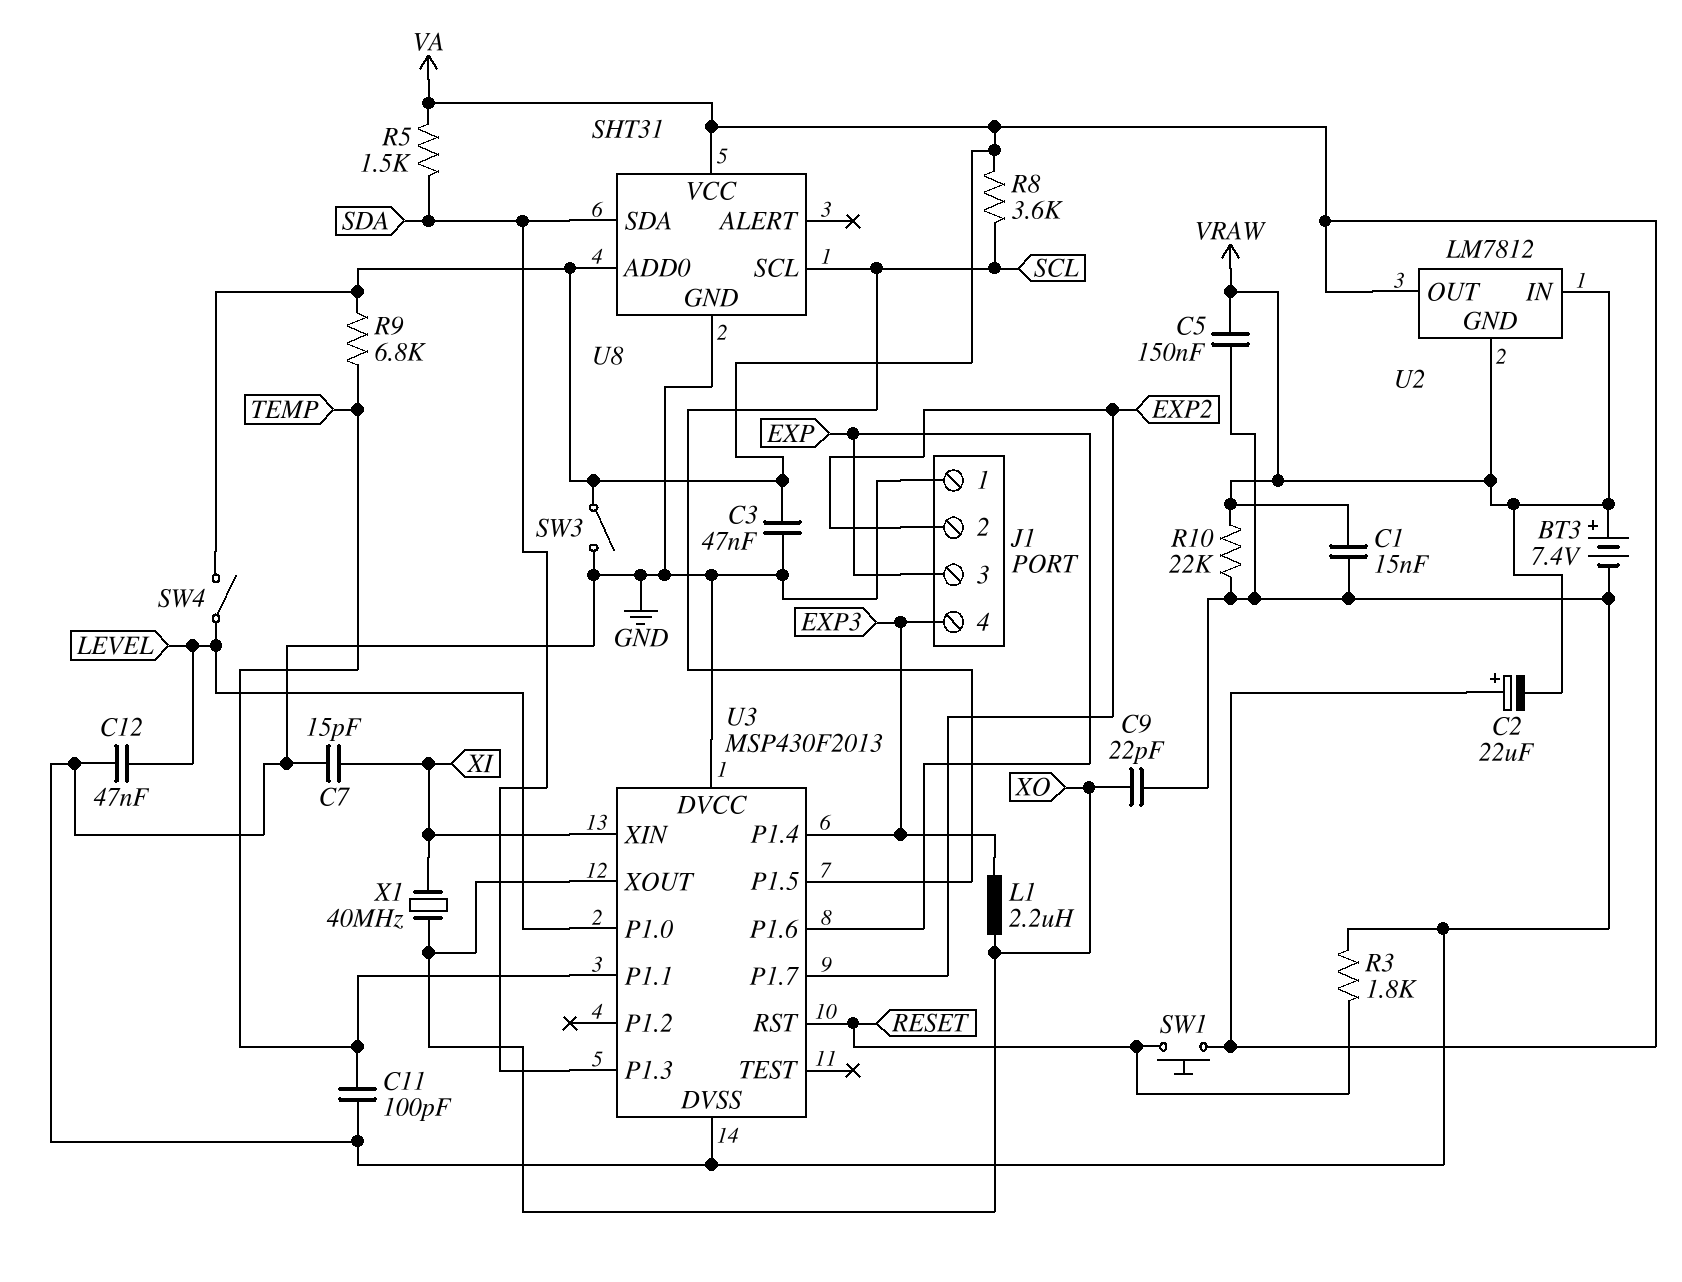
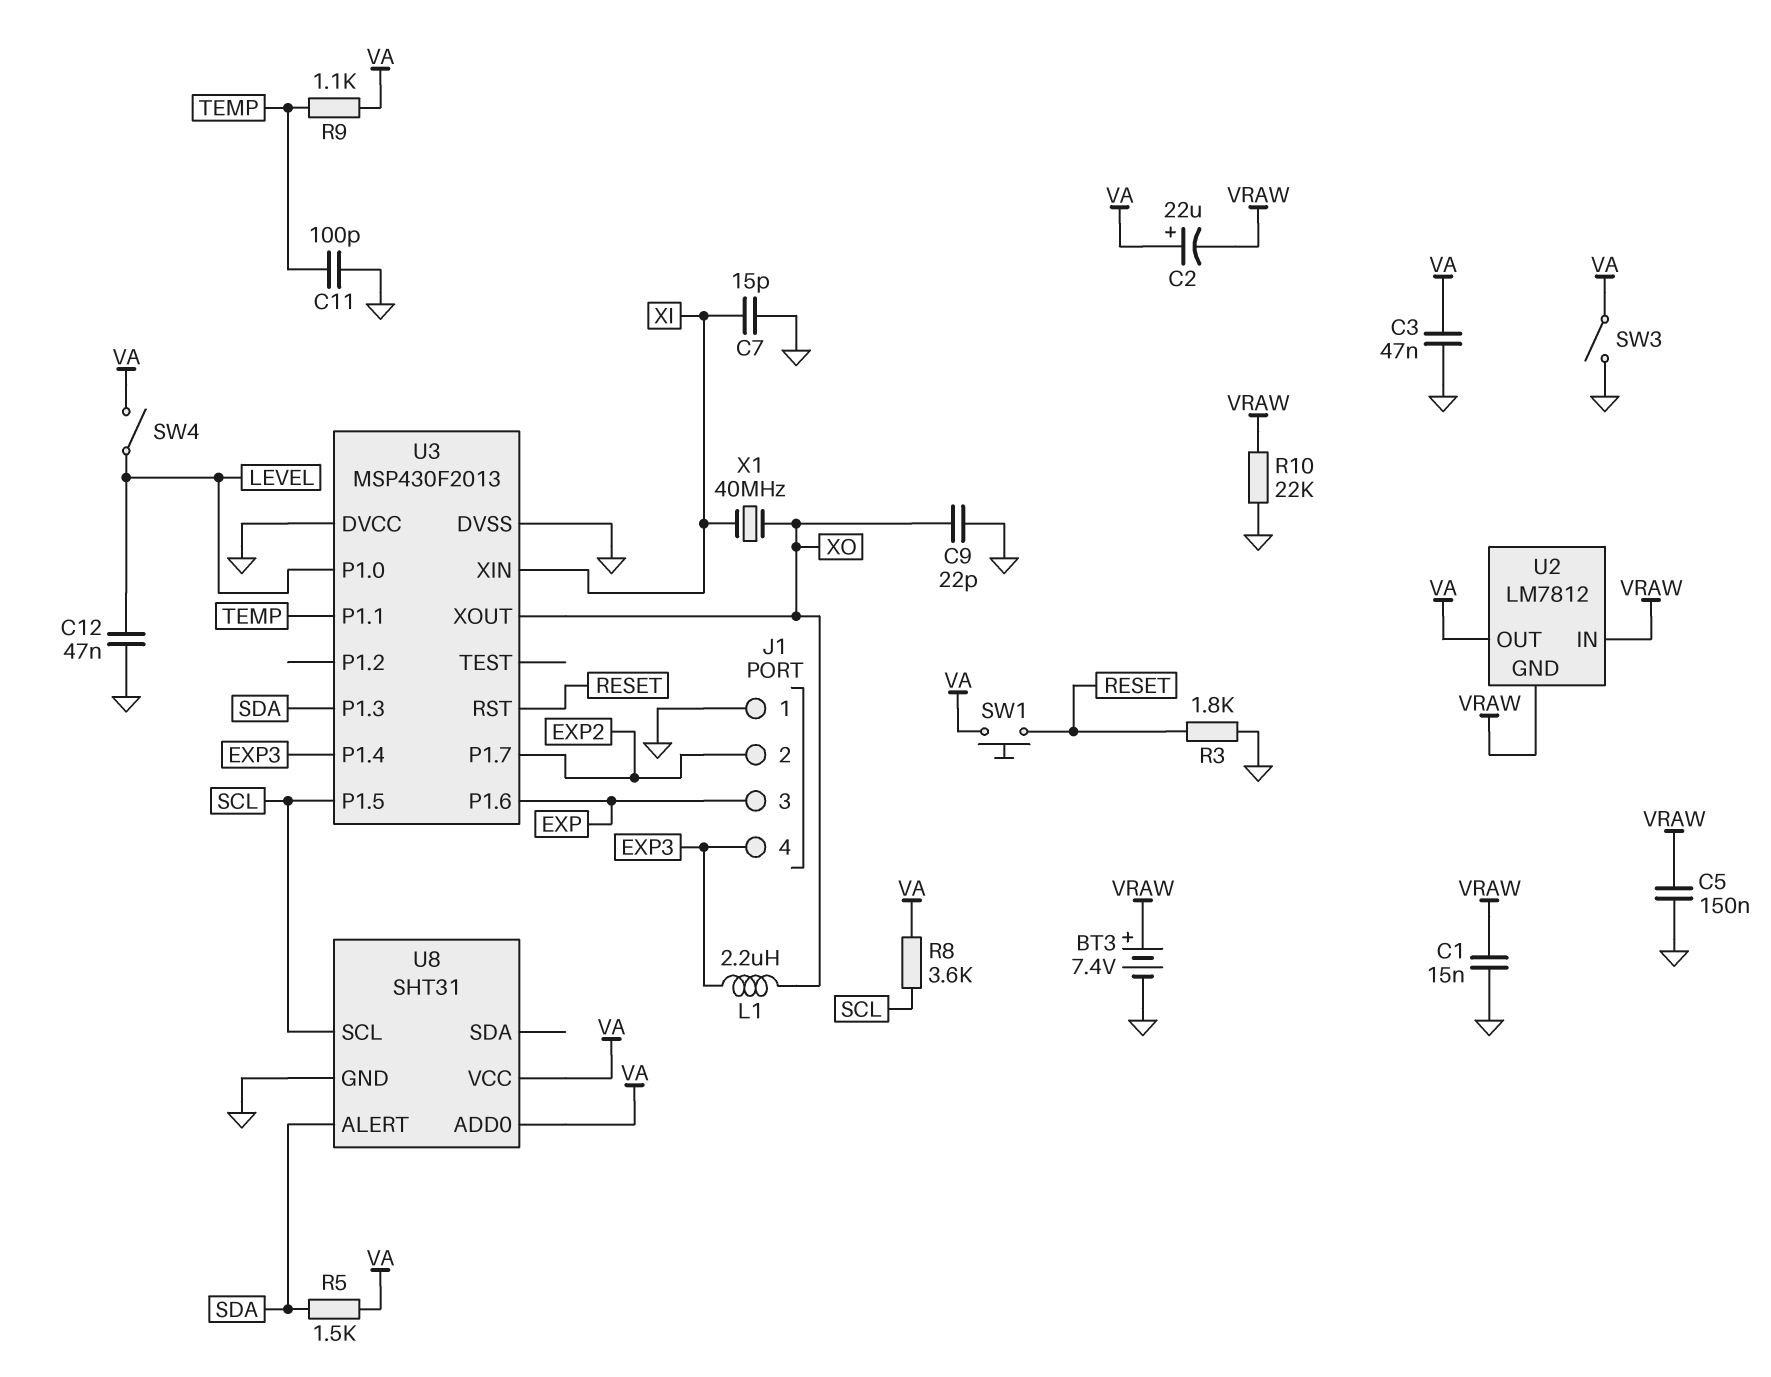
R9: 6.8k (TEMP, VA) -> 1.1k (TEMP, VA)
U8 pin ALERT: none -> SDA
U8 pin SDA: SDA -> none

